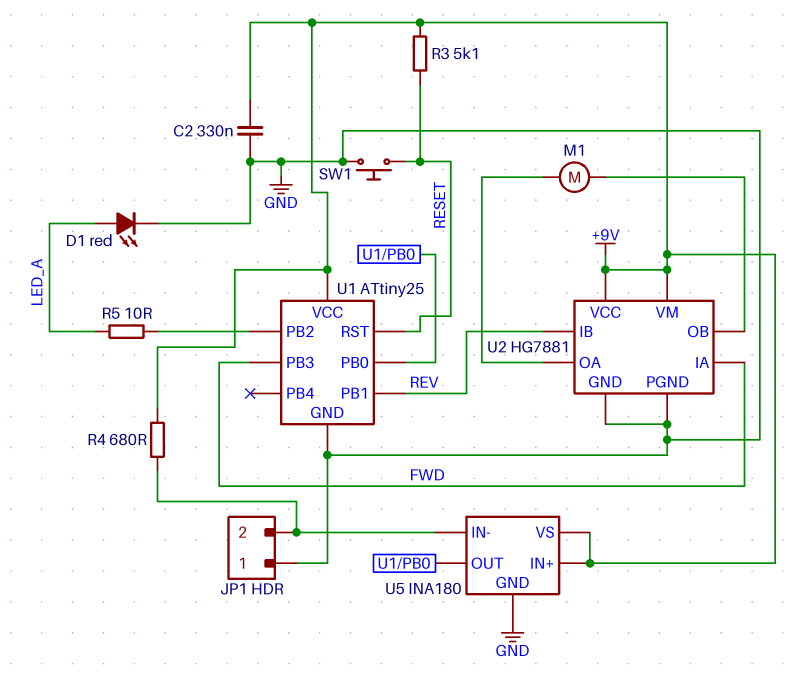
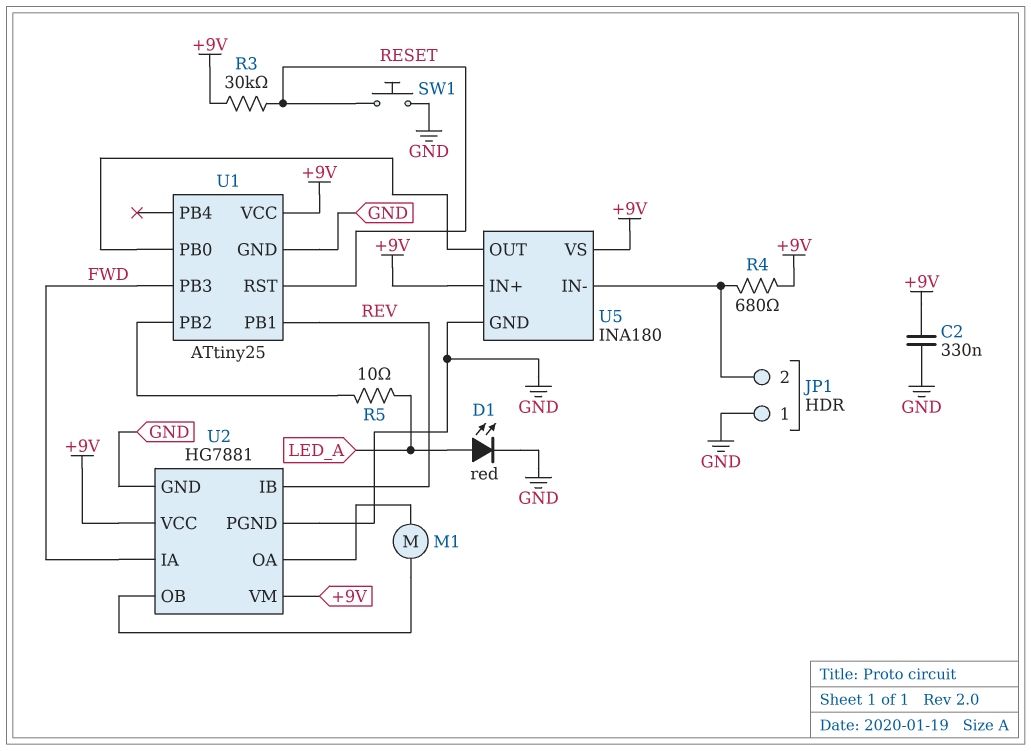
R3: 5.1k (+9V, RESET) -> 30k (+9V, RESET)

